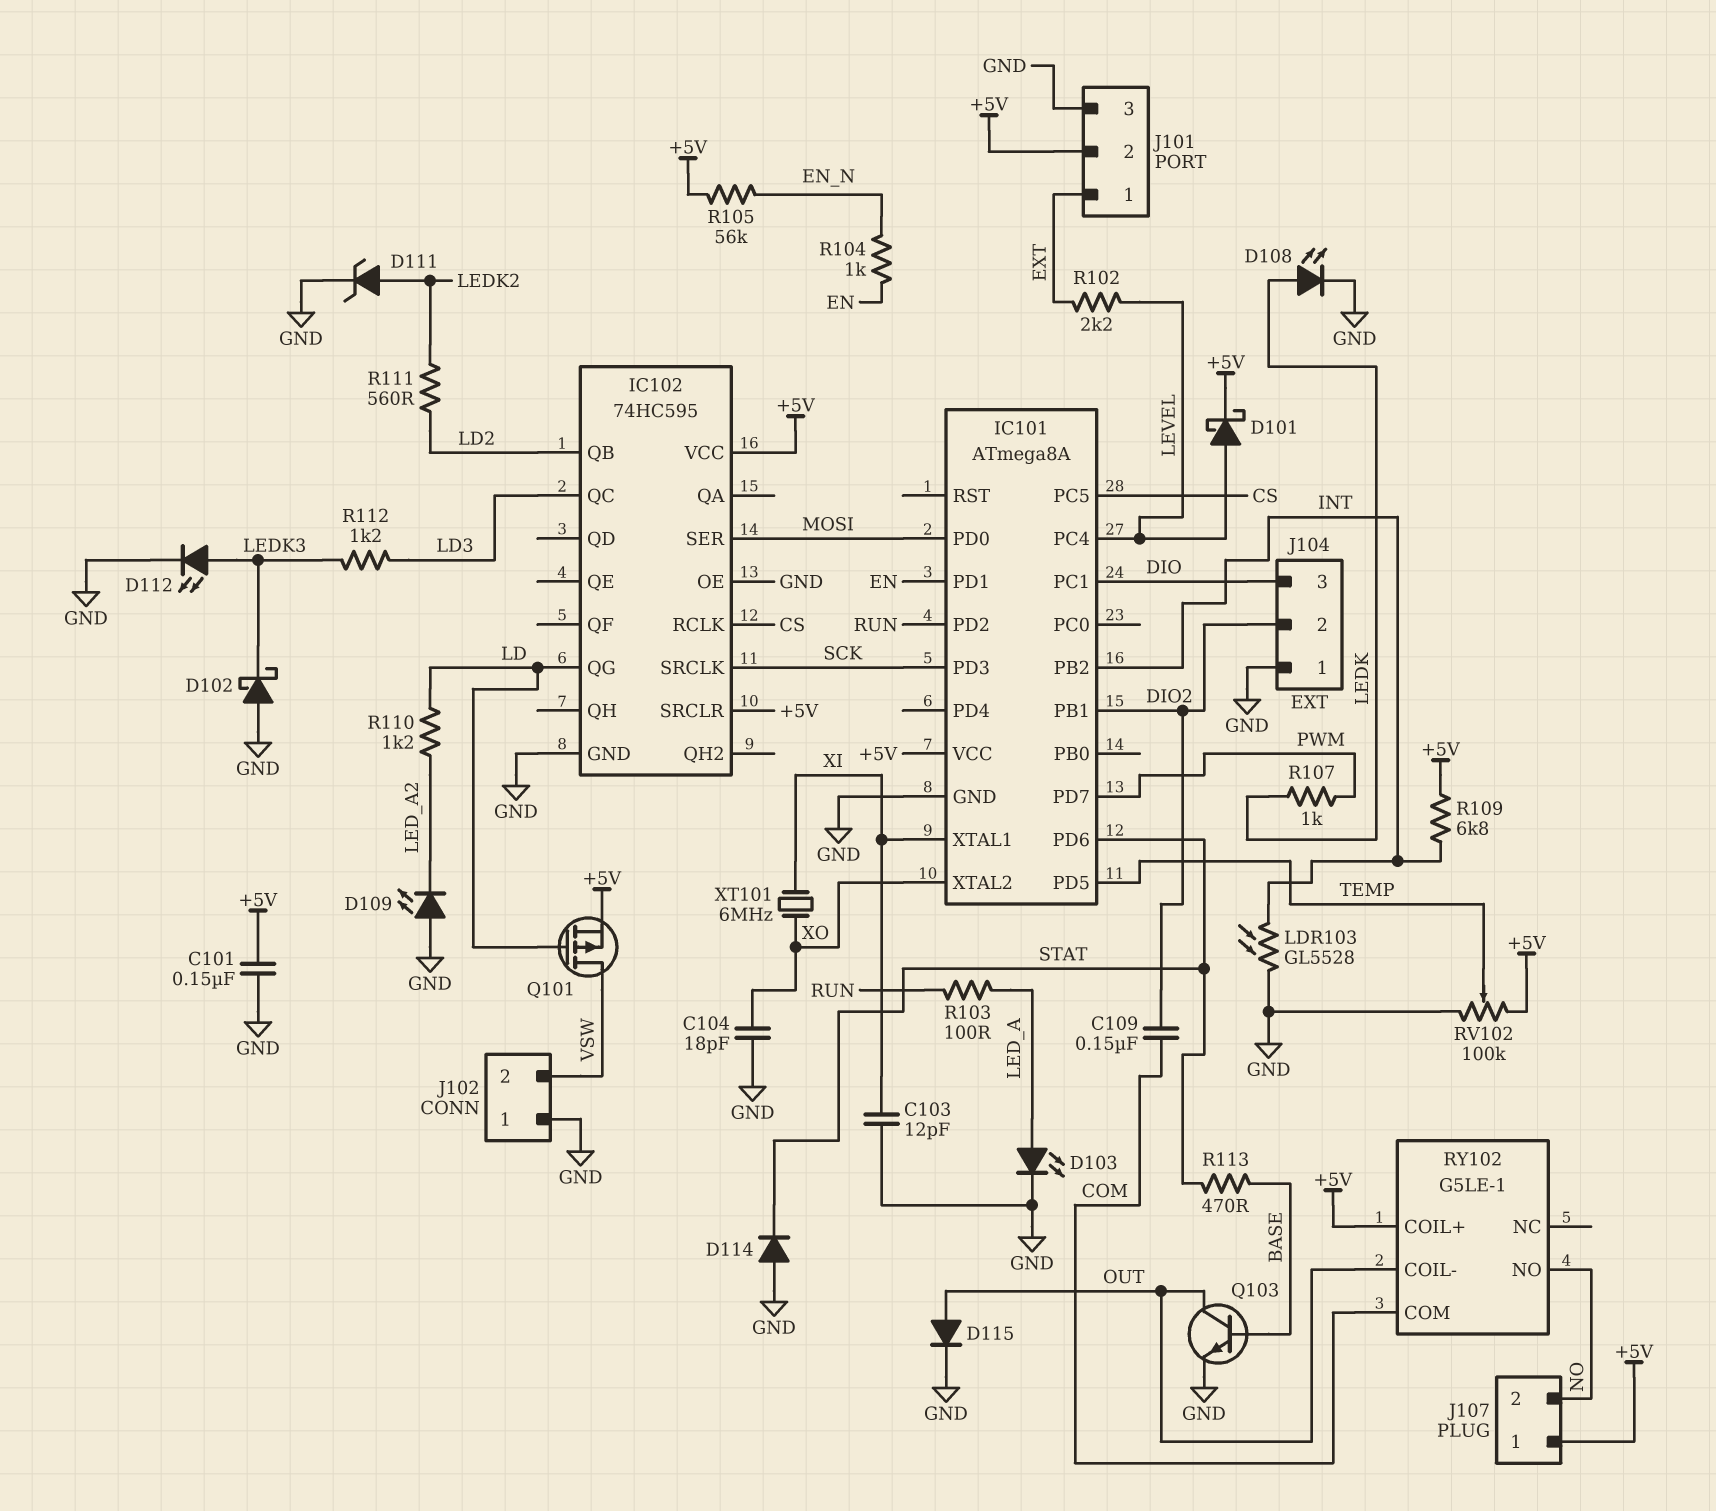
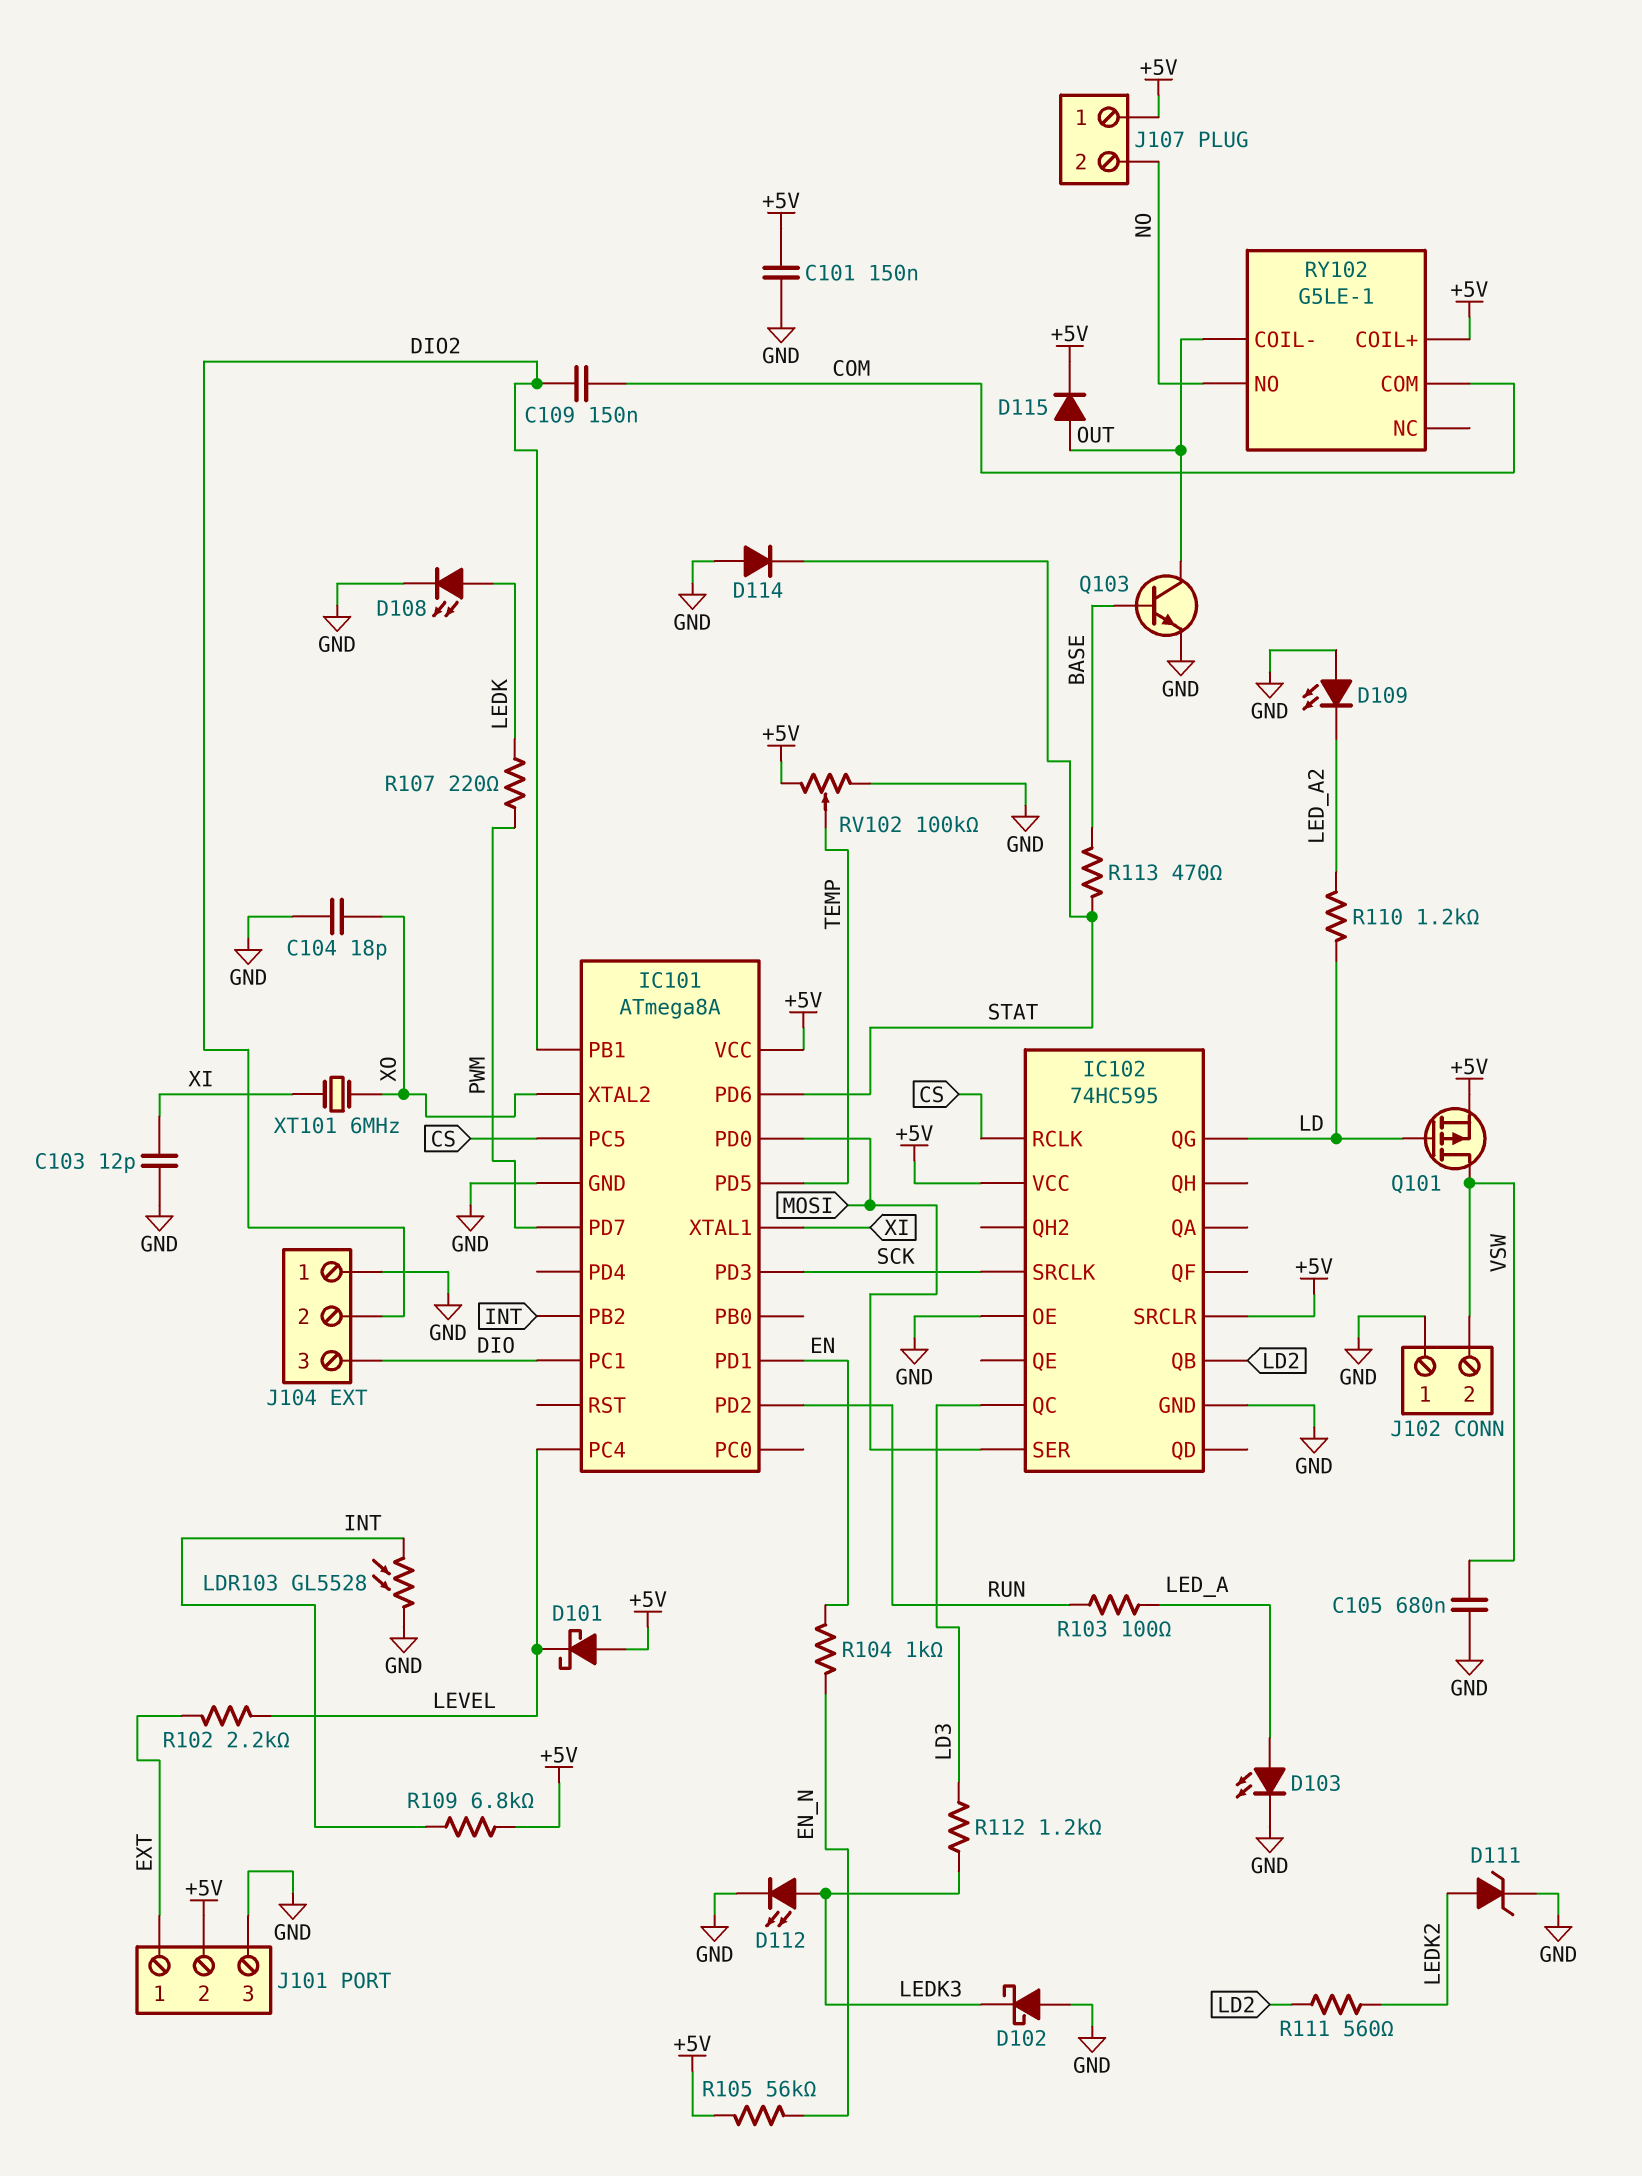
C105: none -> 680nF (GND, VSW)
D101: schottky (A LEVEL, K +5V) -> schottky (A +5V, K LEVEL)
D115: diode (A OUT, K GND) -> diode (A OUT, K +5V)
R107: 1k (LEDK, PWM) -> 220 (LEDK, PWM)

